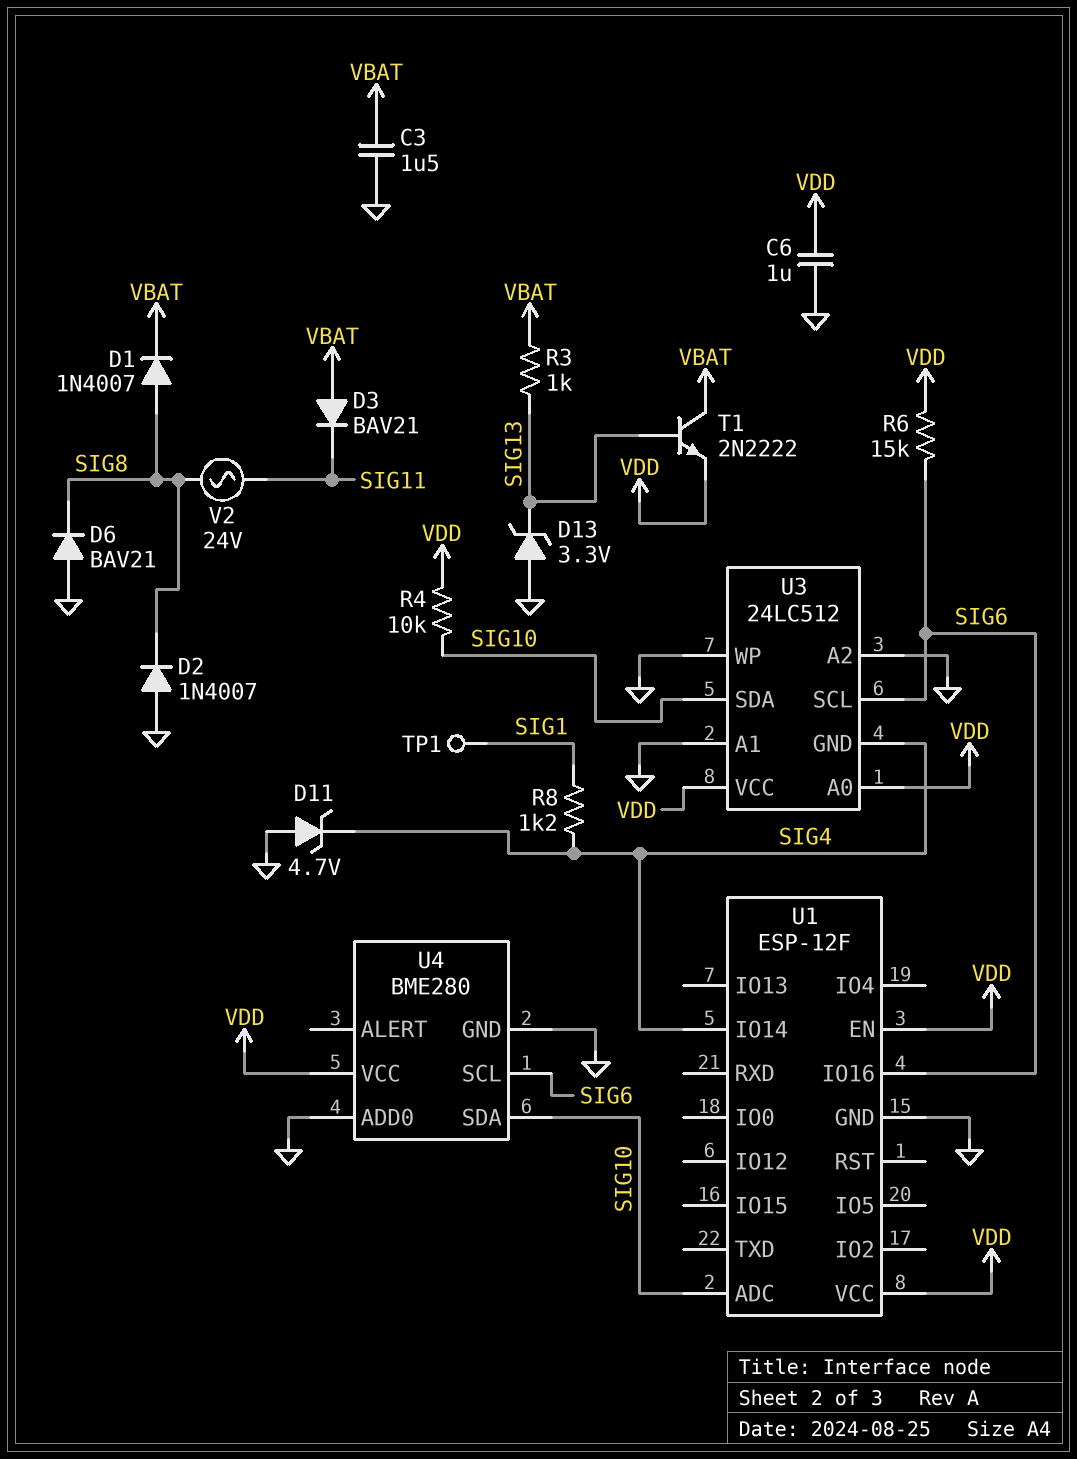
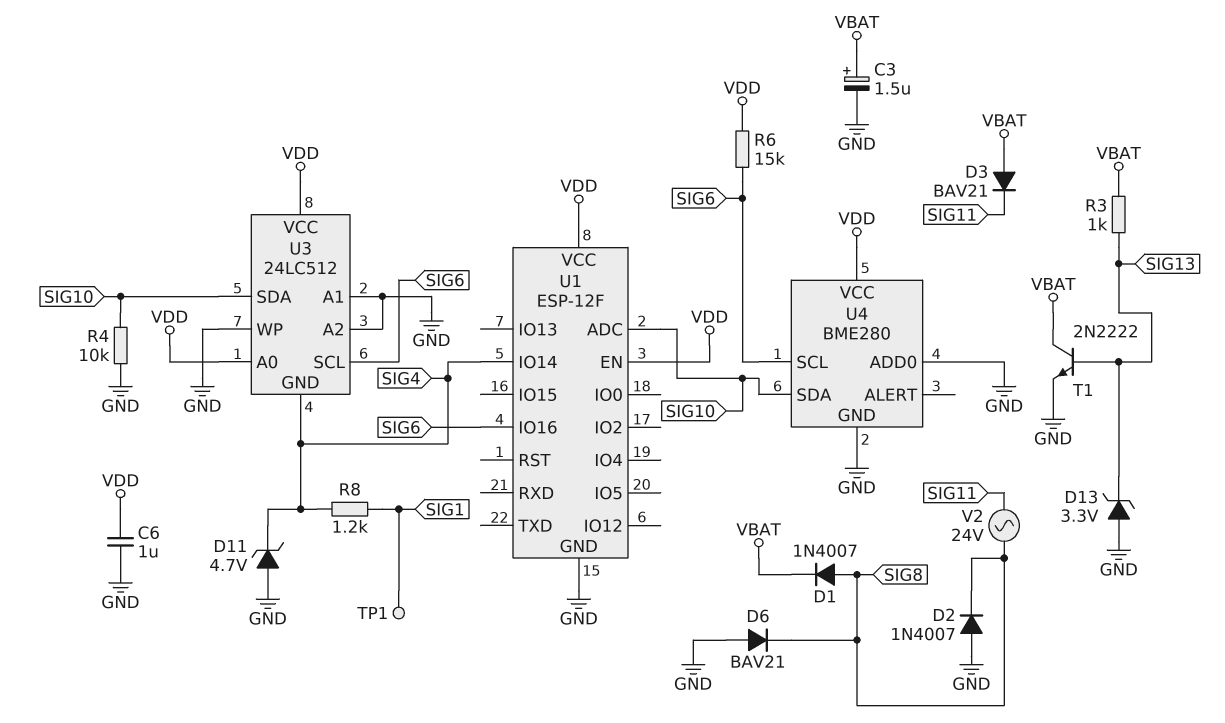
C3: 1.5uF (GND, VBAT) -> 1.5uF (plus VBAT, minus GND)
R4: 10k (SIG10, VDD) -> 10k (GND, SIG10)
T1: NPN 2N2222 (B SIG13, C VBAT, E VDD) -> NPN 2N2222 (B SIG13, C VBAT, E GND)

